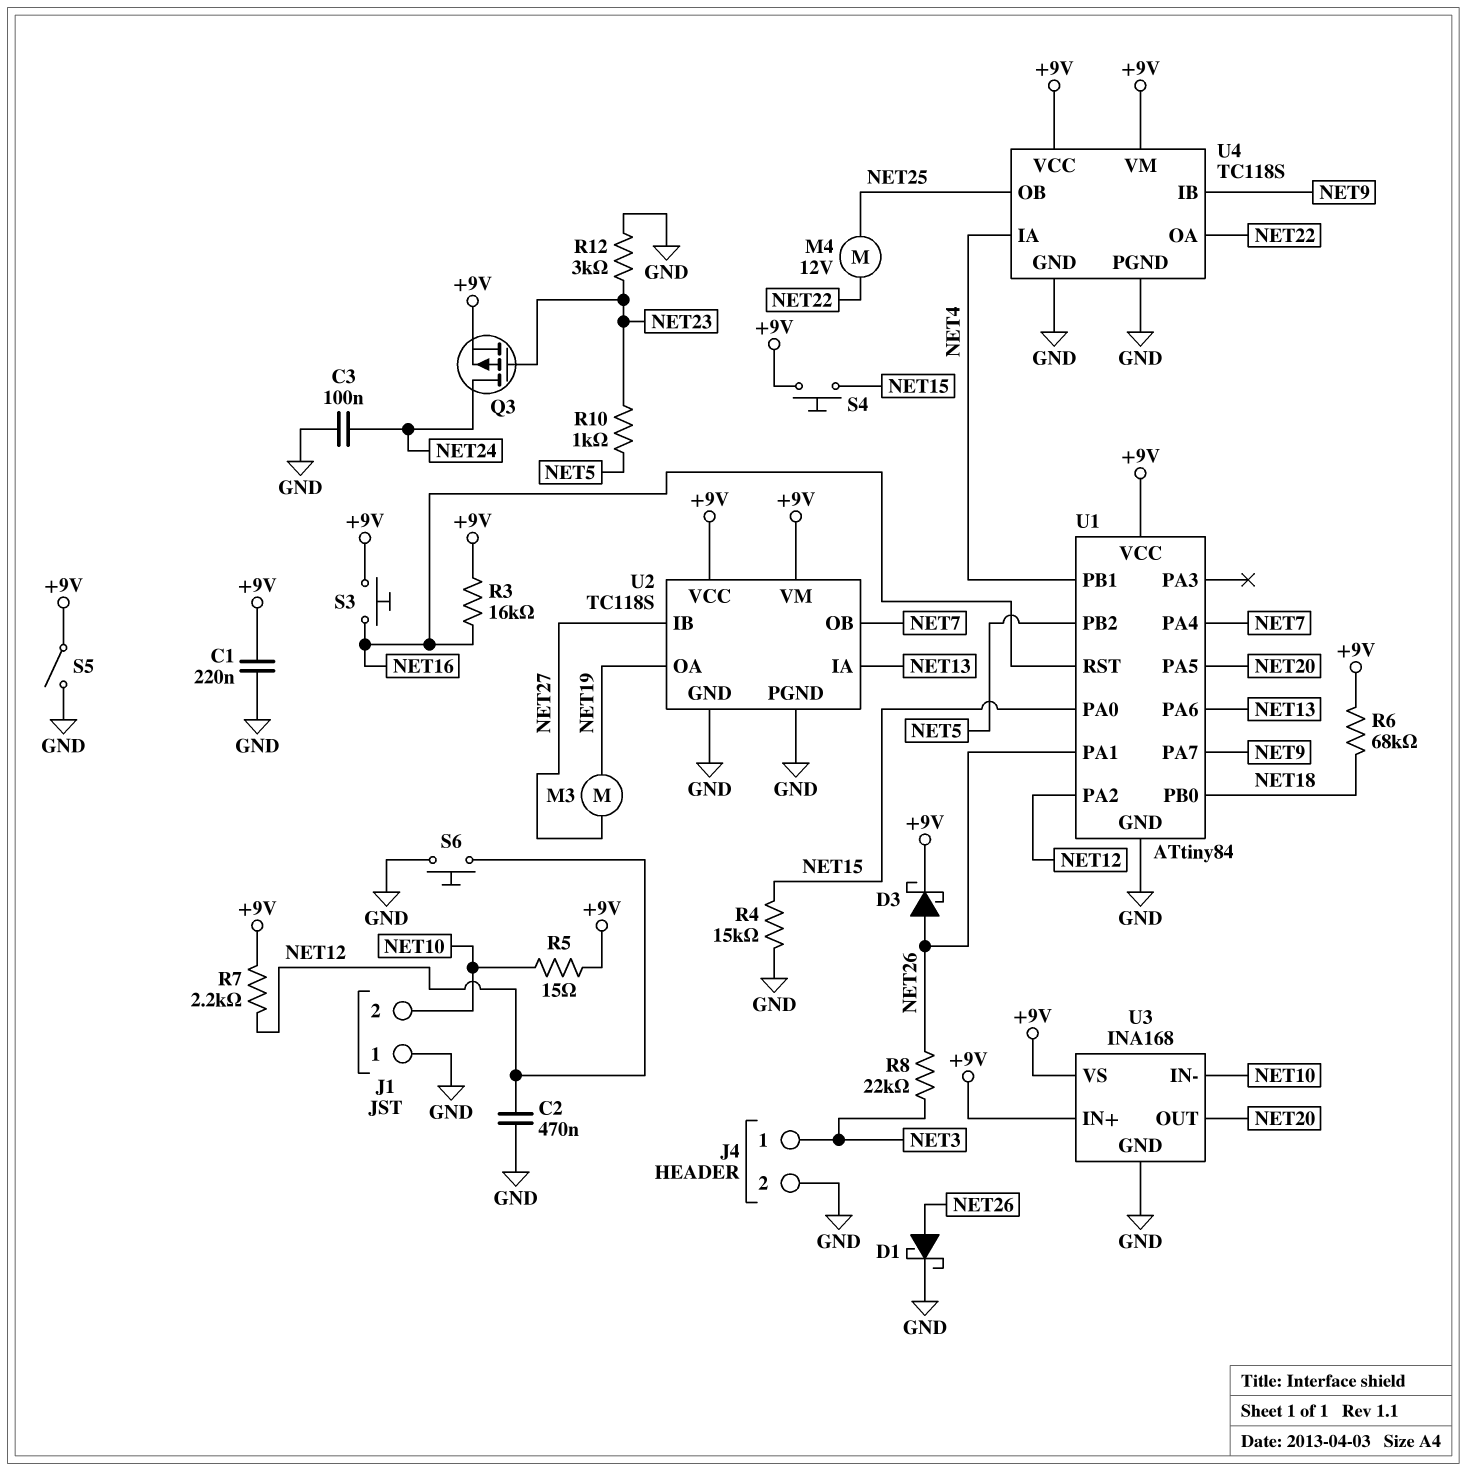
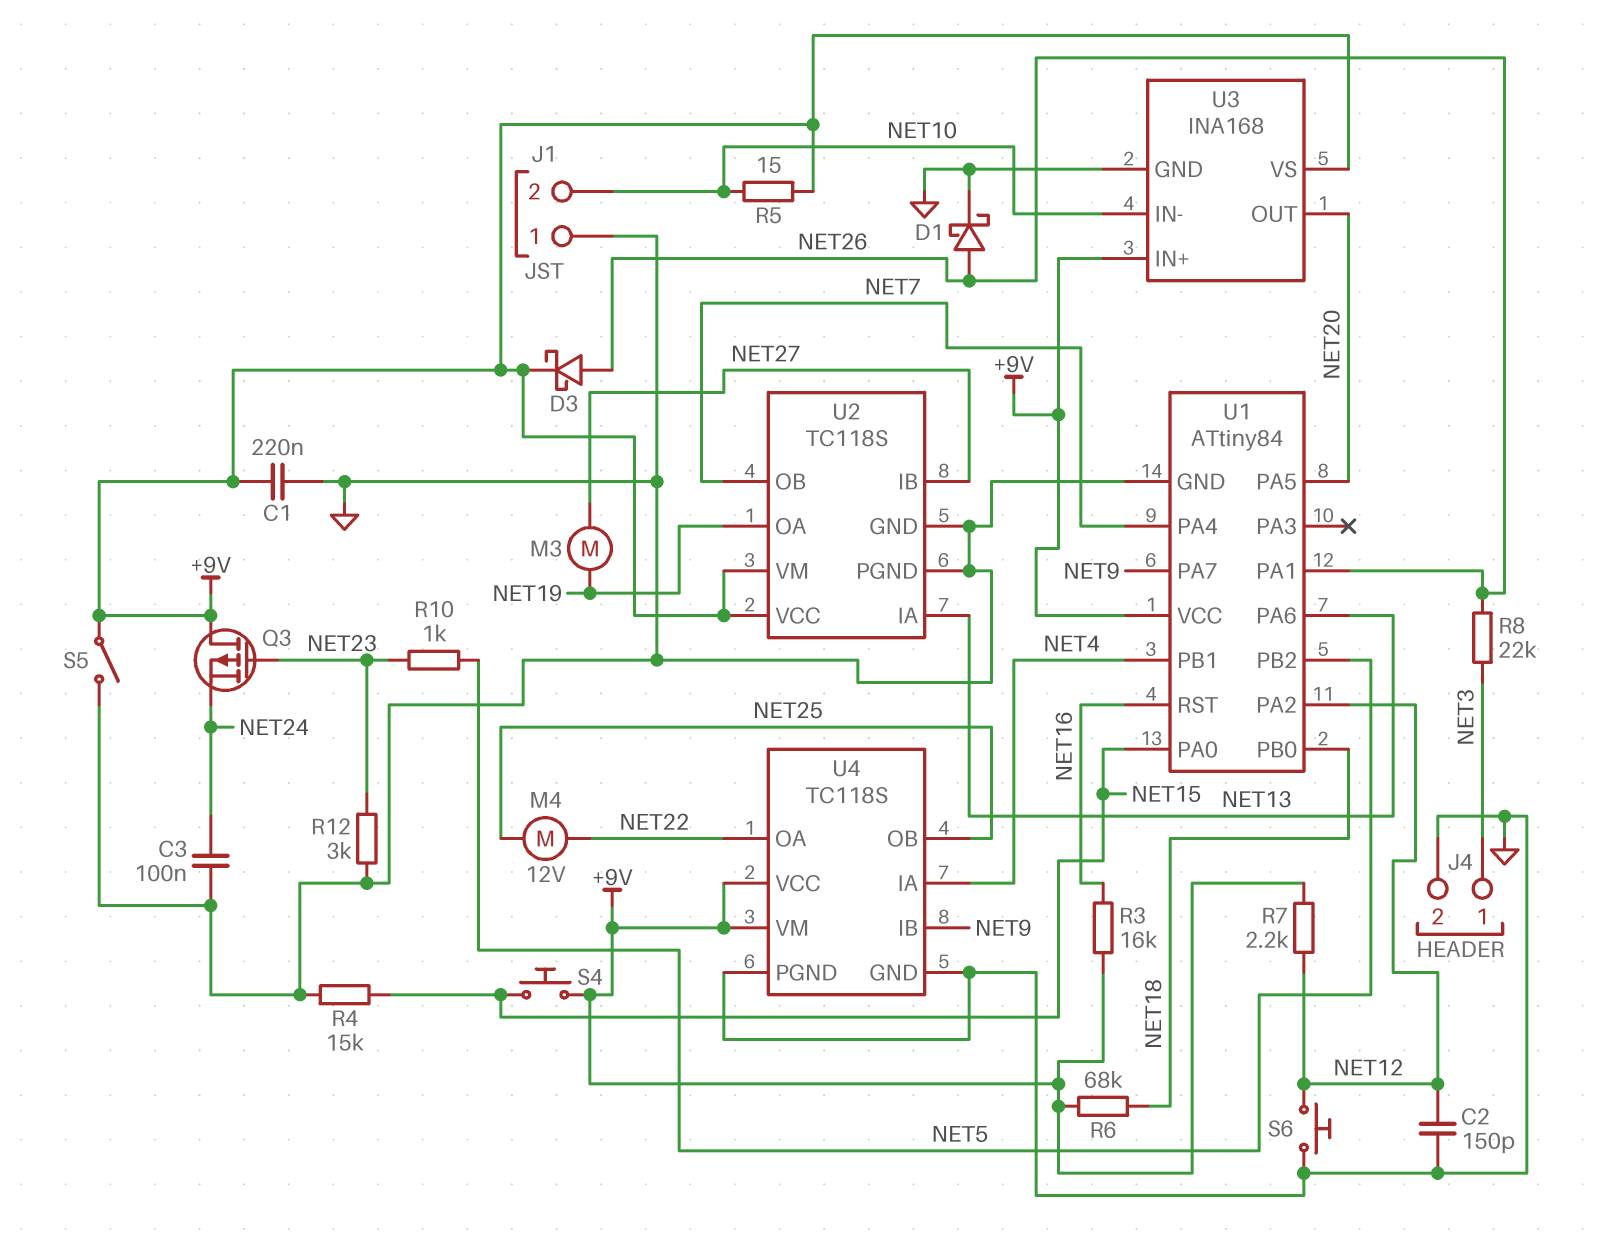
C2: 470nF (GND, NET12) -> 150pF (GND, NET12)
Q3: PMOS (G NET23, D NET24, S +9V) -> PMOS (G NET23, D +9V, S NET24)
S3: button (+9V, NET16) -> none

